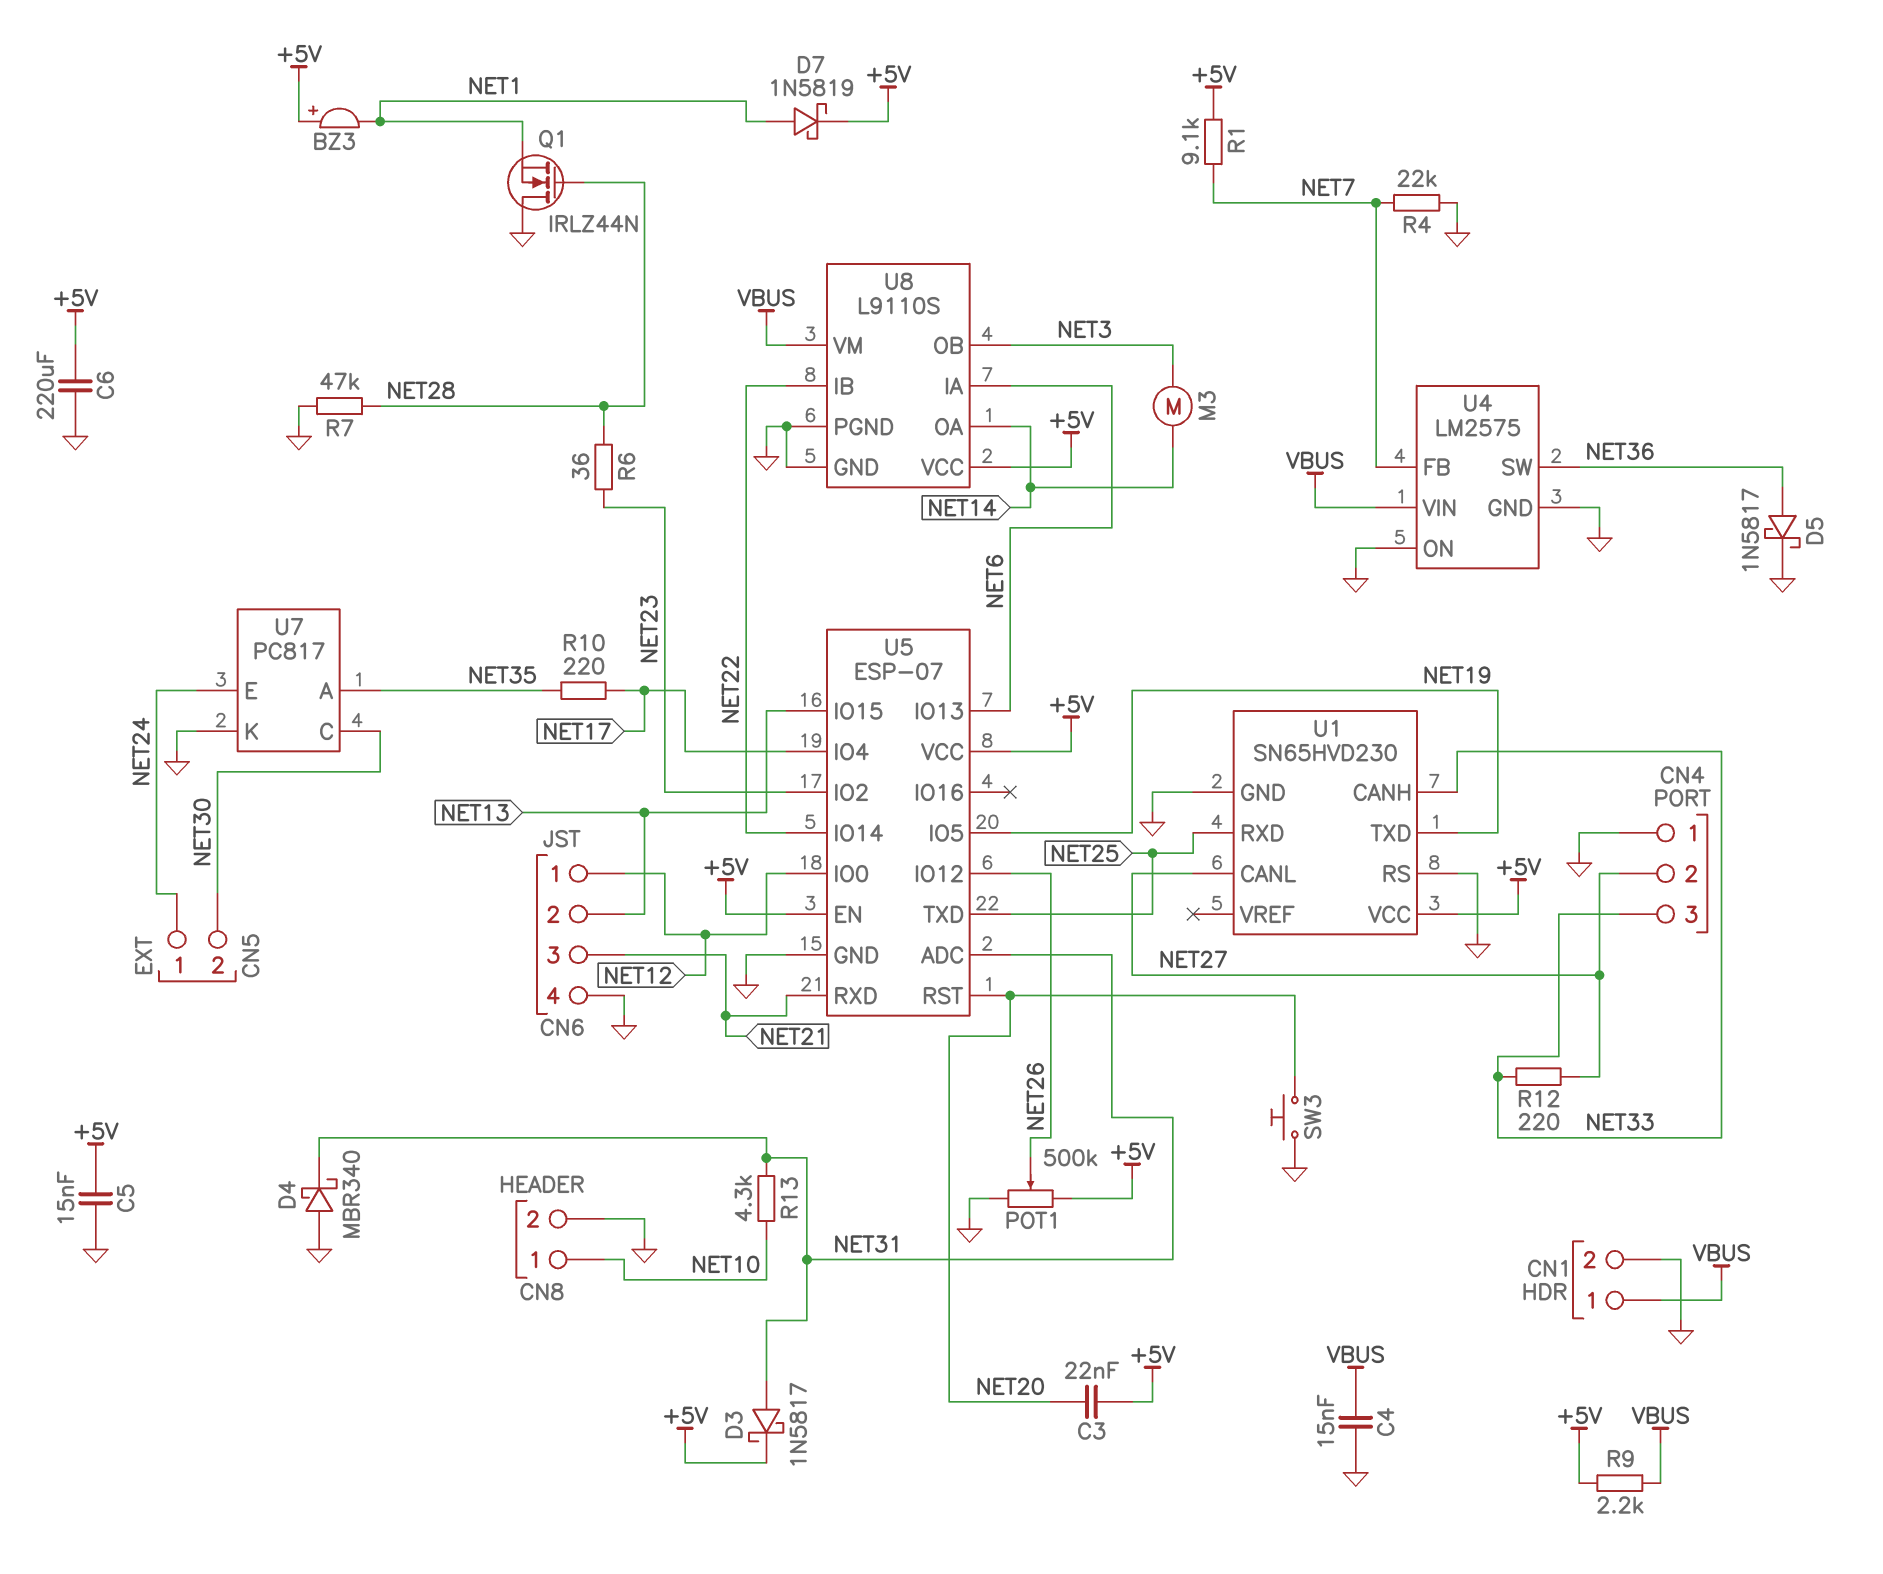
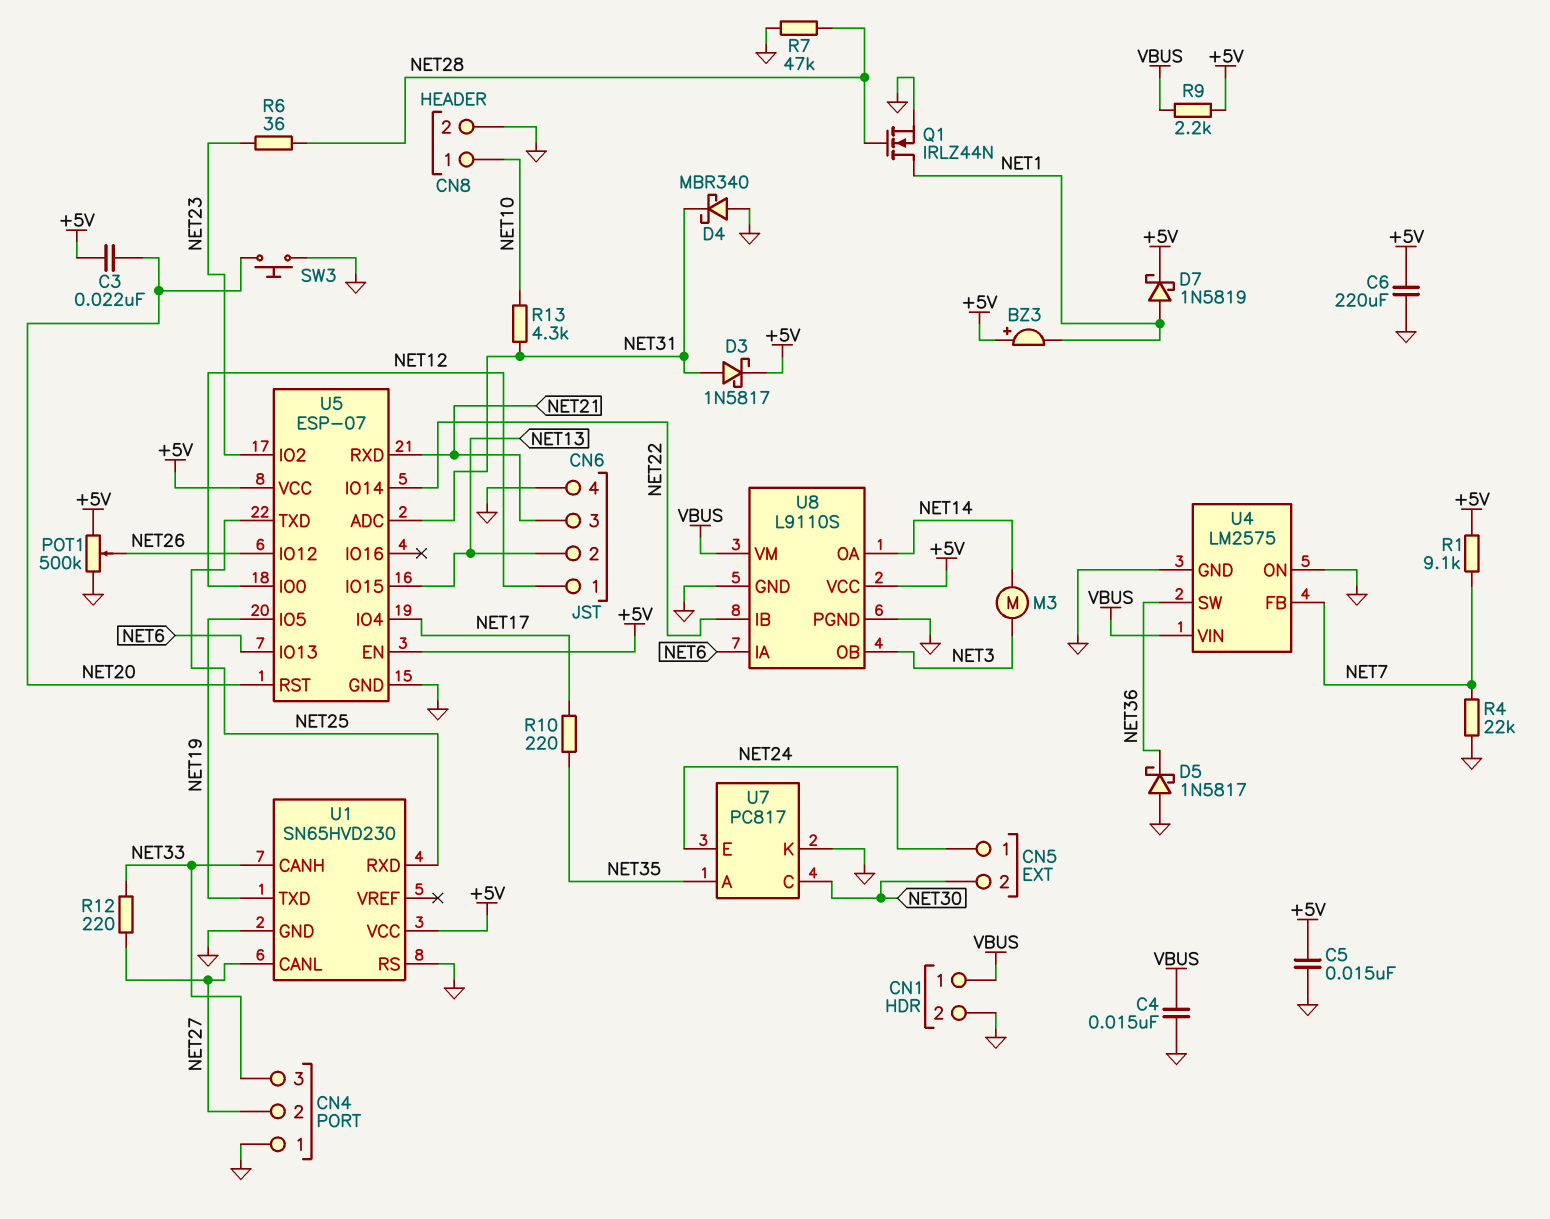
D5: schottky 1N5817 (A NET36, K GND) -> schottky 1N5817 (A GND, K NET36)
Q1: NMOS IRLZ44N (G NET28, D GND, S NET1) -> NMOS IRLZ44N (G NET28, D NET1, S GND)

